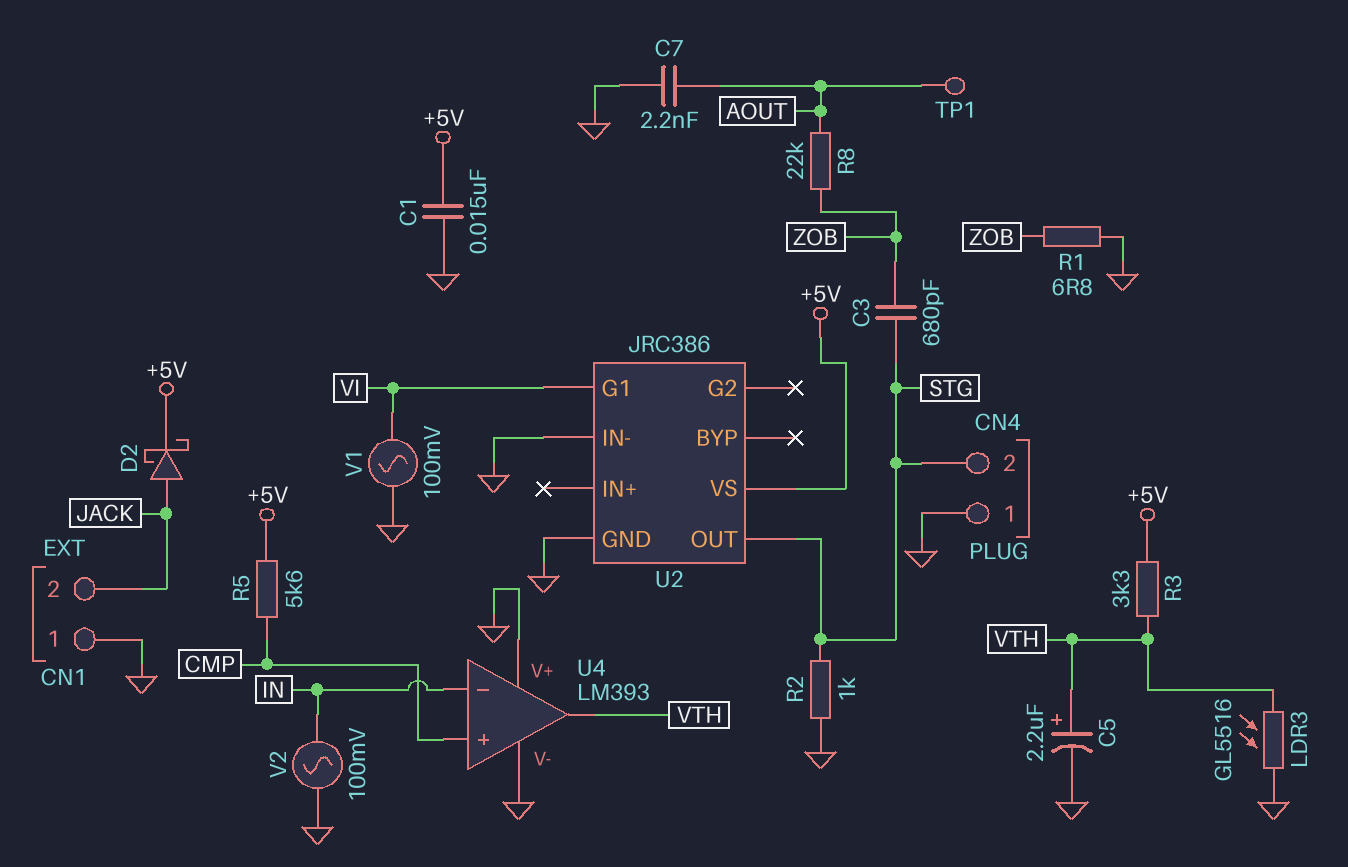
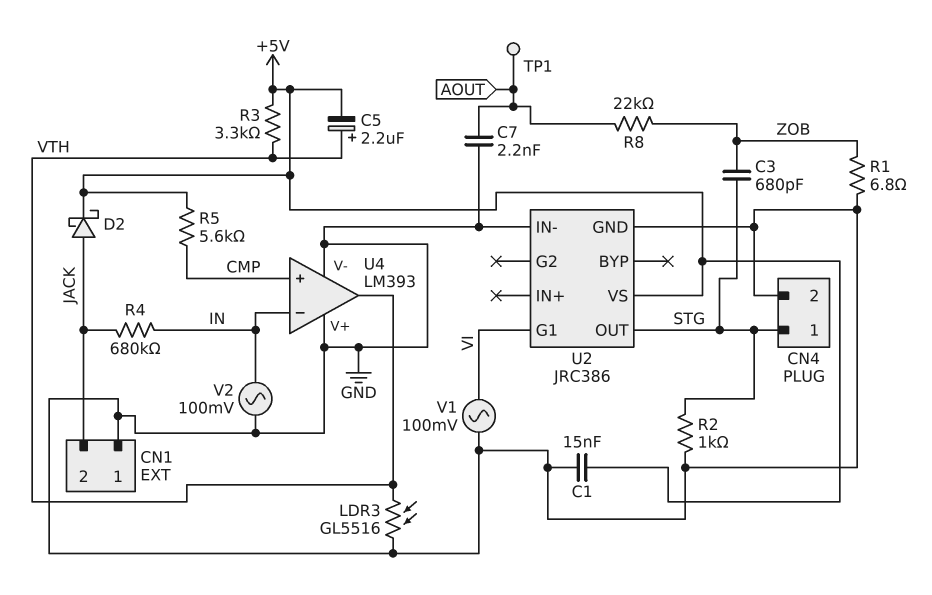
C5: 2.2uF (plus VTH, minus GND) -> 2.2uF (plus VTH, minus +5V)
CN4 pin 1: GND -> STG
CN4 pin 2: STG -> GND
R4: none -> 680k (IN, JACK)

